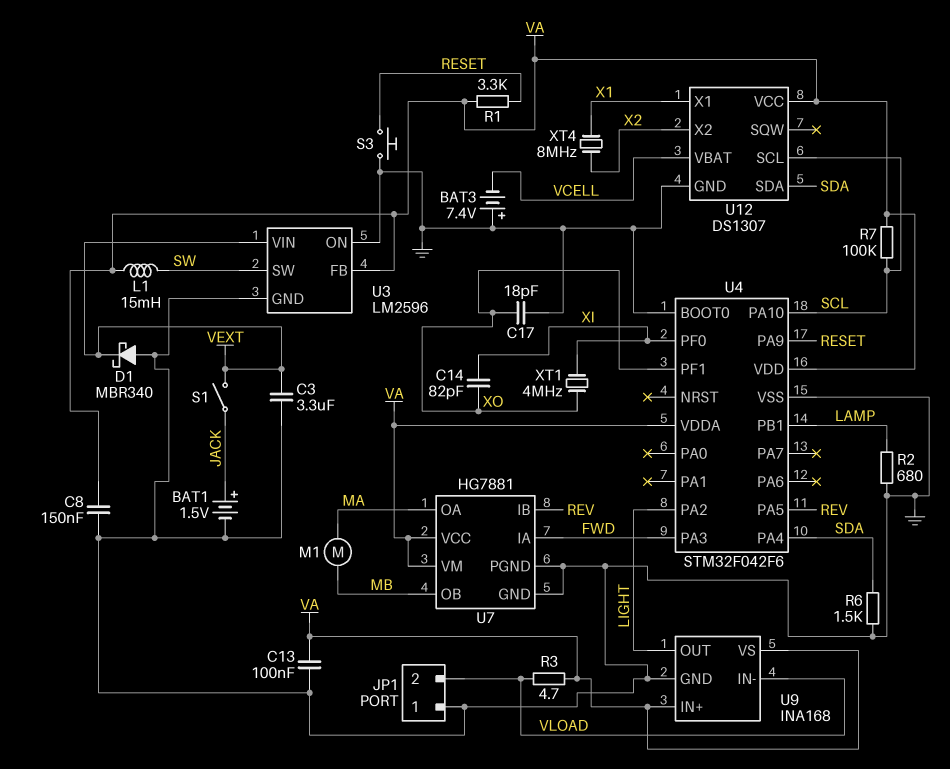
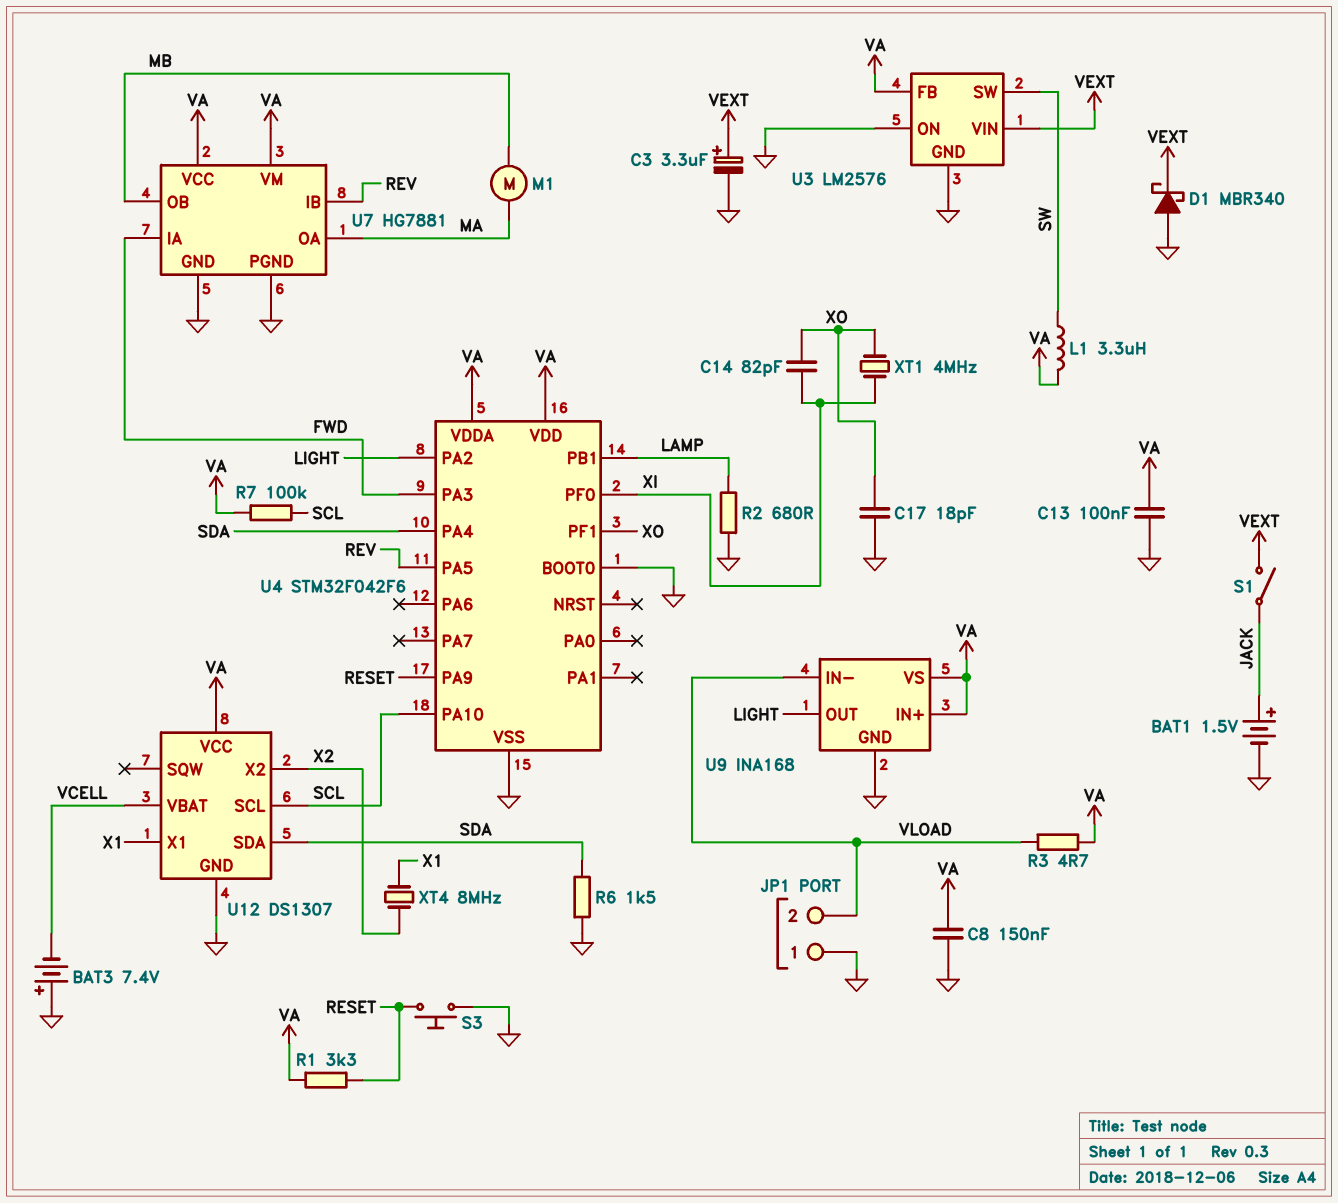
C3: 3.3uF (GND, VEXT) -> 3.3uF (plus VEXT, minus GND)
L1: 15mH (SW, VA) -> 3.3uH (SW, VA)
U3: LM2596 -> LM2576

